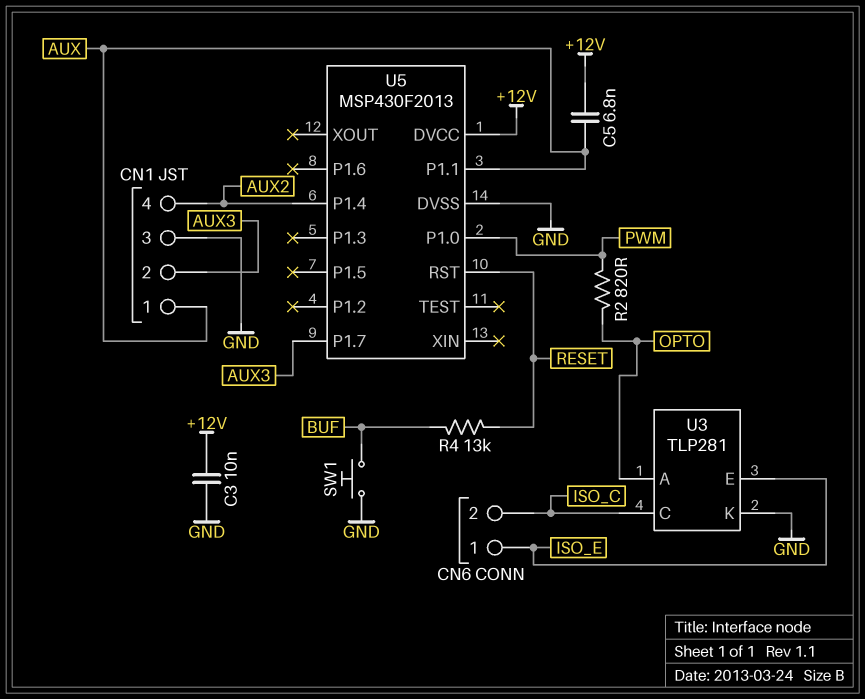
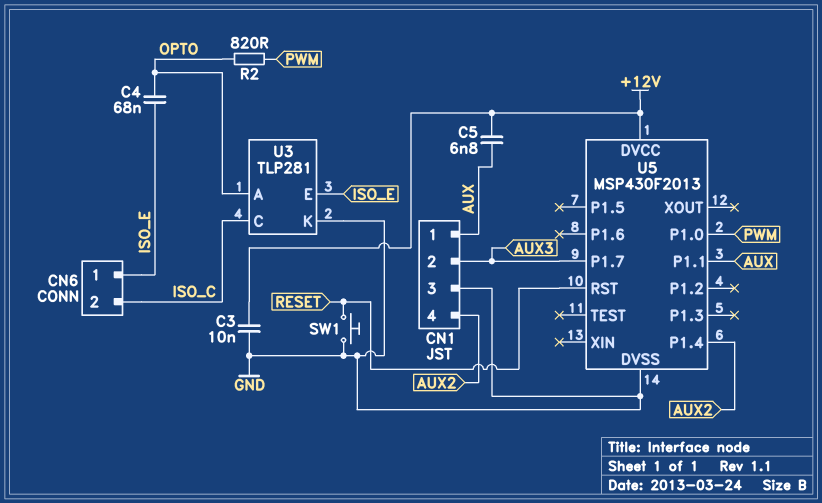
C4: none -> 68nF (ISO_E, OPTO)
R4: 13k (BUF, RESET) -> none
SW1: button (BUF, GND) -> button (GND, RESET)

